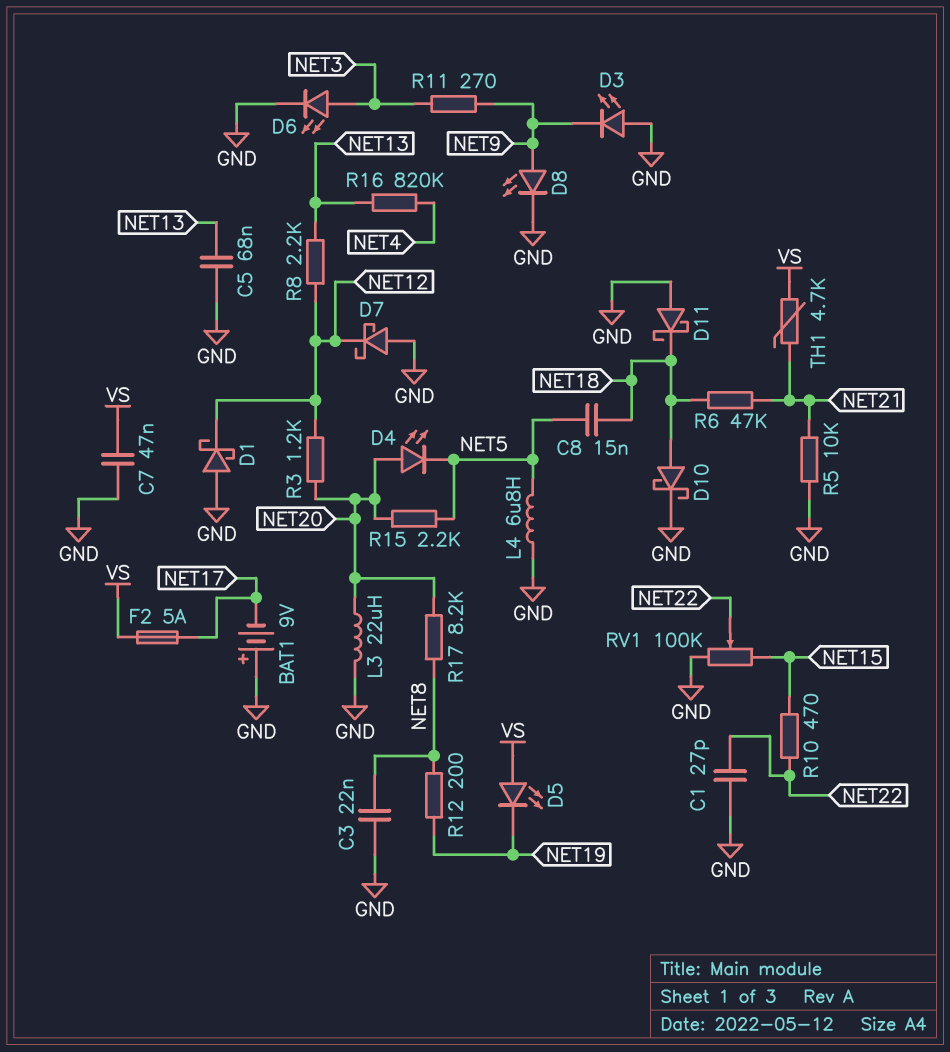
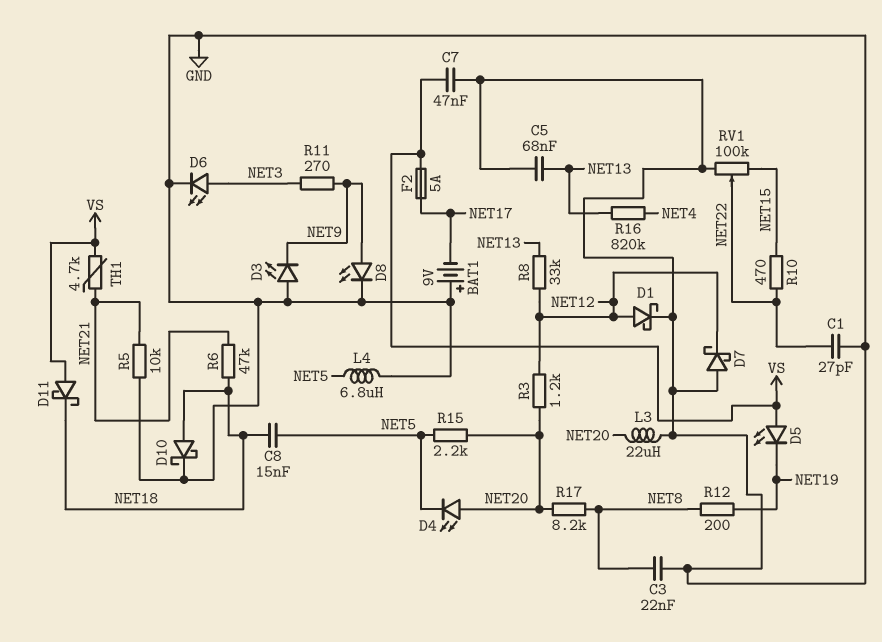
D1: schottky (A GND, K NET12) -> schottky (A NET12, K GND)
D11: schottky (A GND, K NET18) -> schottky (A VS, K NET18)
R8: 2.2k (NET12, NET13) -> 33k (NET12, NET13)

